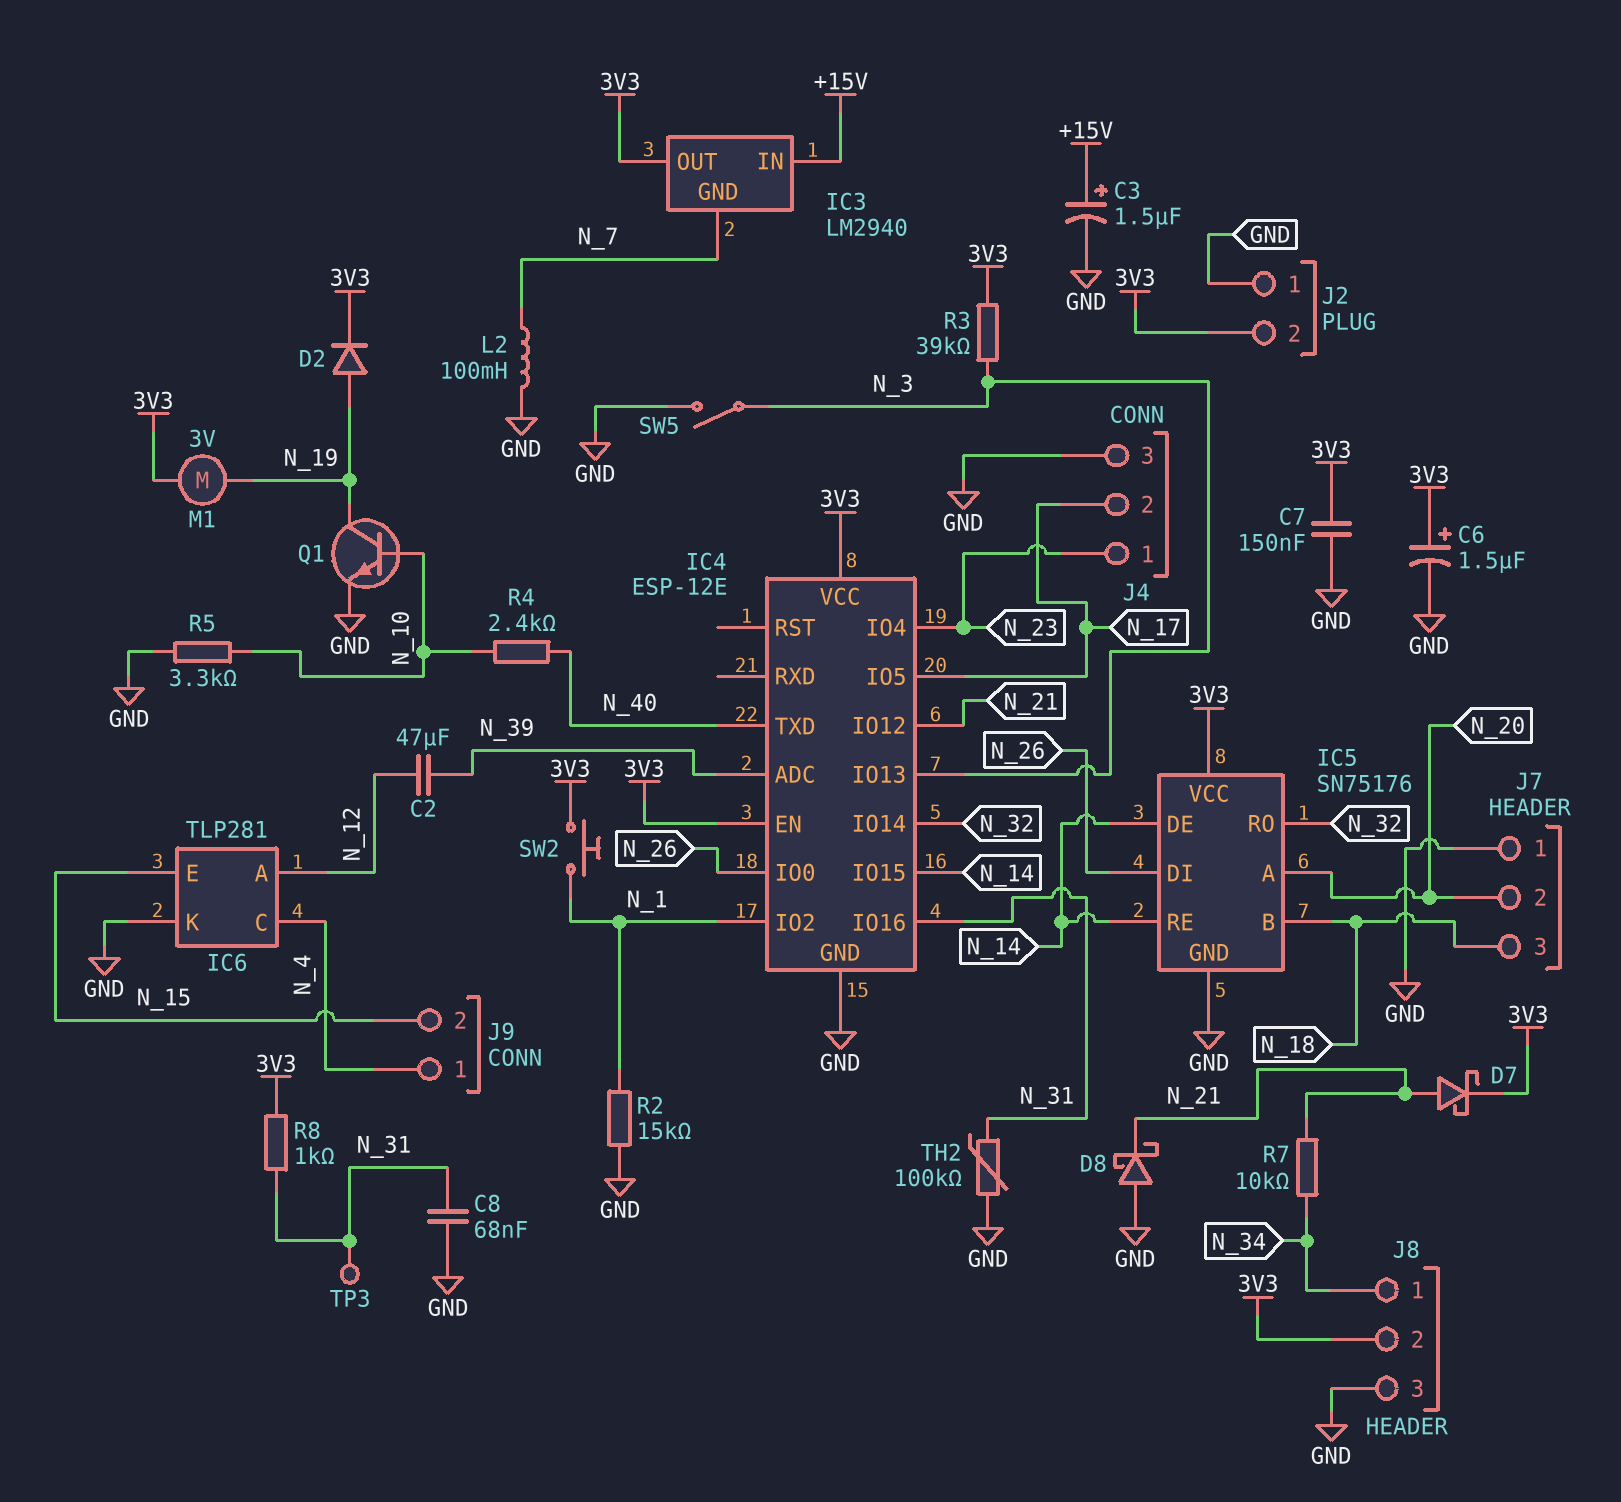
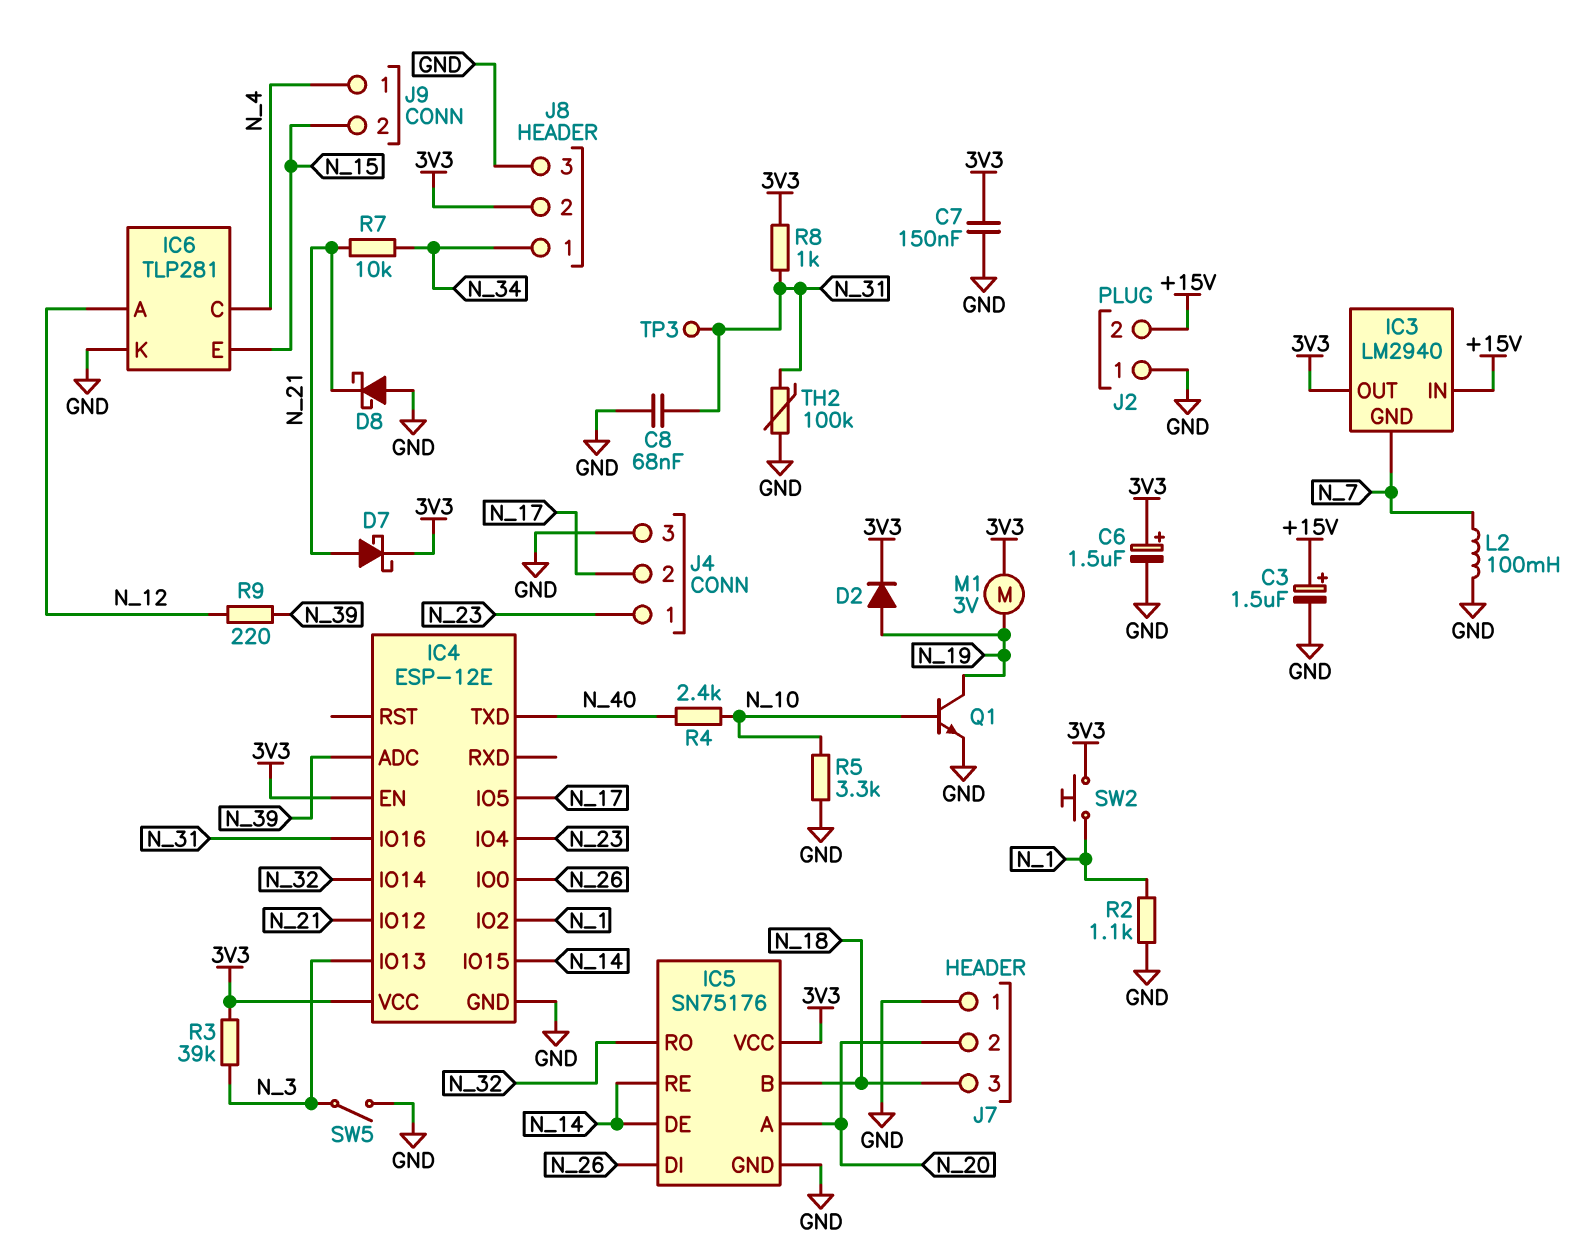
C2: 47uF (N_12, N_39) -> none
J2 pin 2: 3V3 -> +15V
R2: 15k (GND, N_1) -> 1.1k (GND, N_1)
R9: none -> 220 (N_12, N_39)

